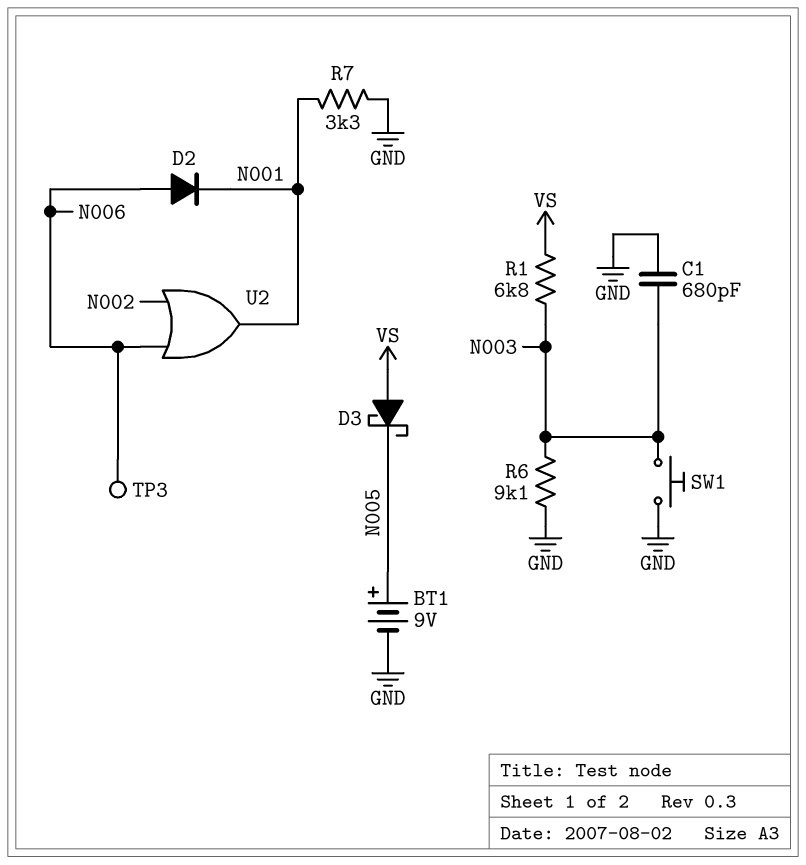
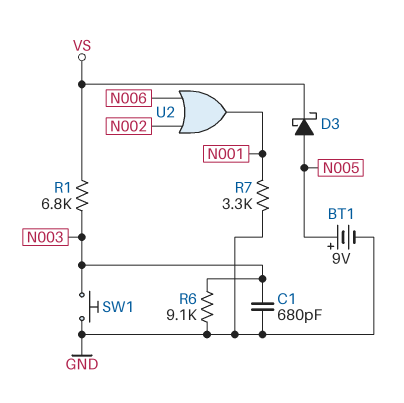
D2: diode (A N006, K N001) -> none
D3: schottky (A VS, K N005) -> schottky (A N005, K VS)
TP3: test point (N006) -> none

